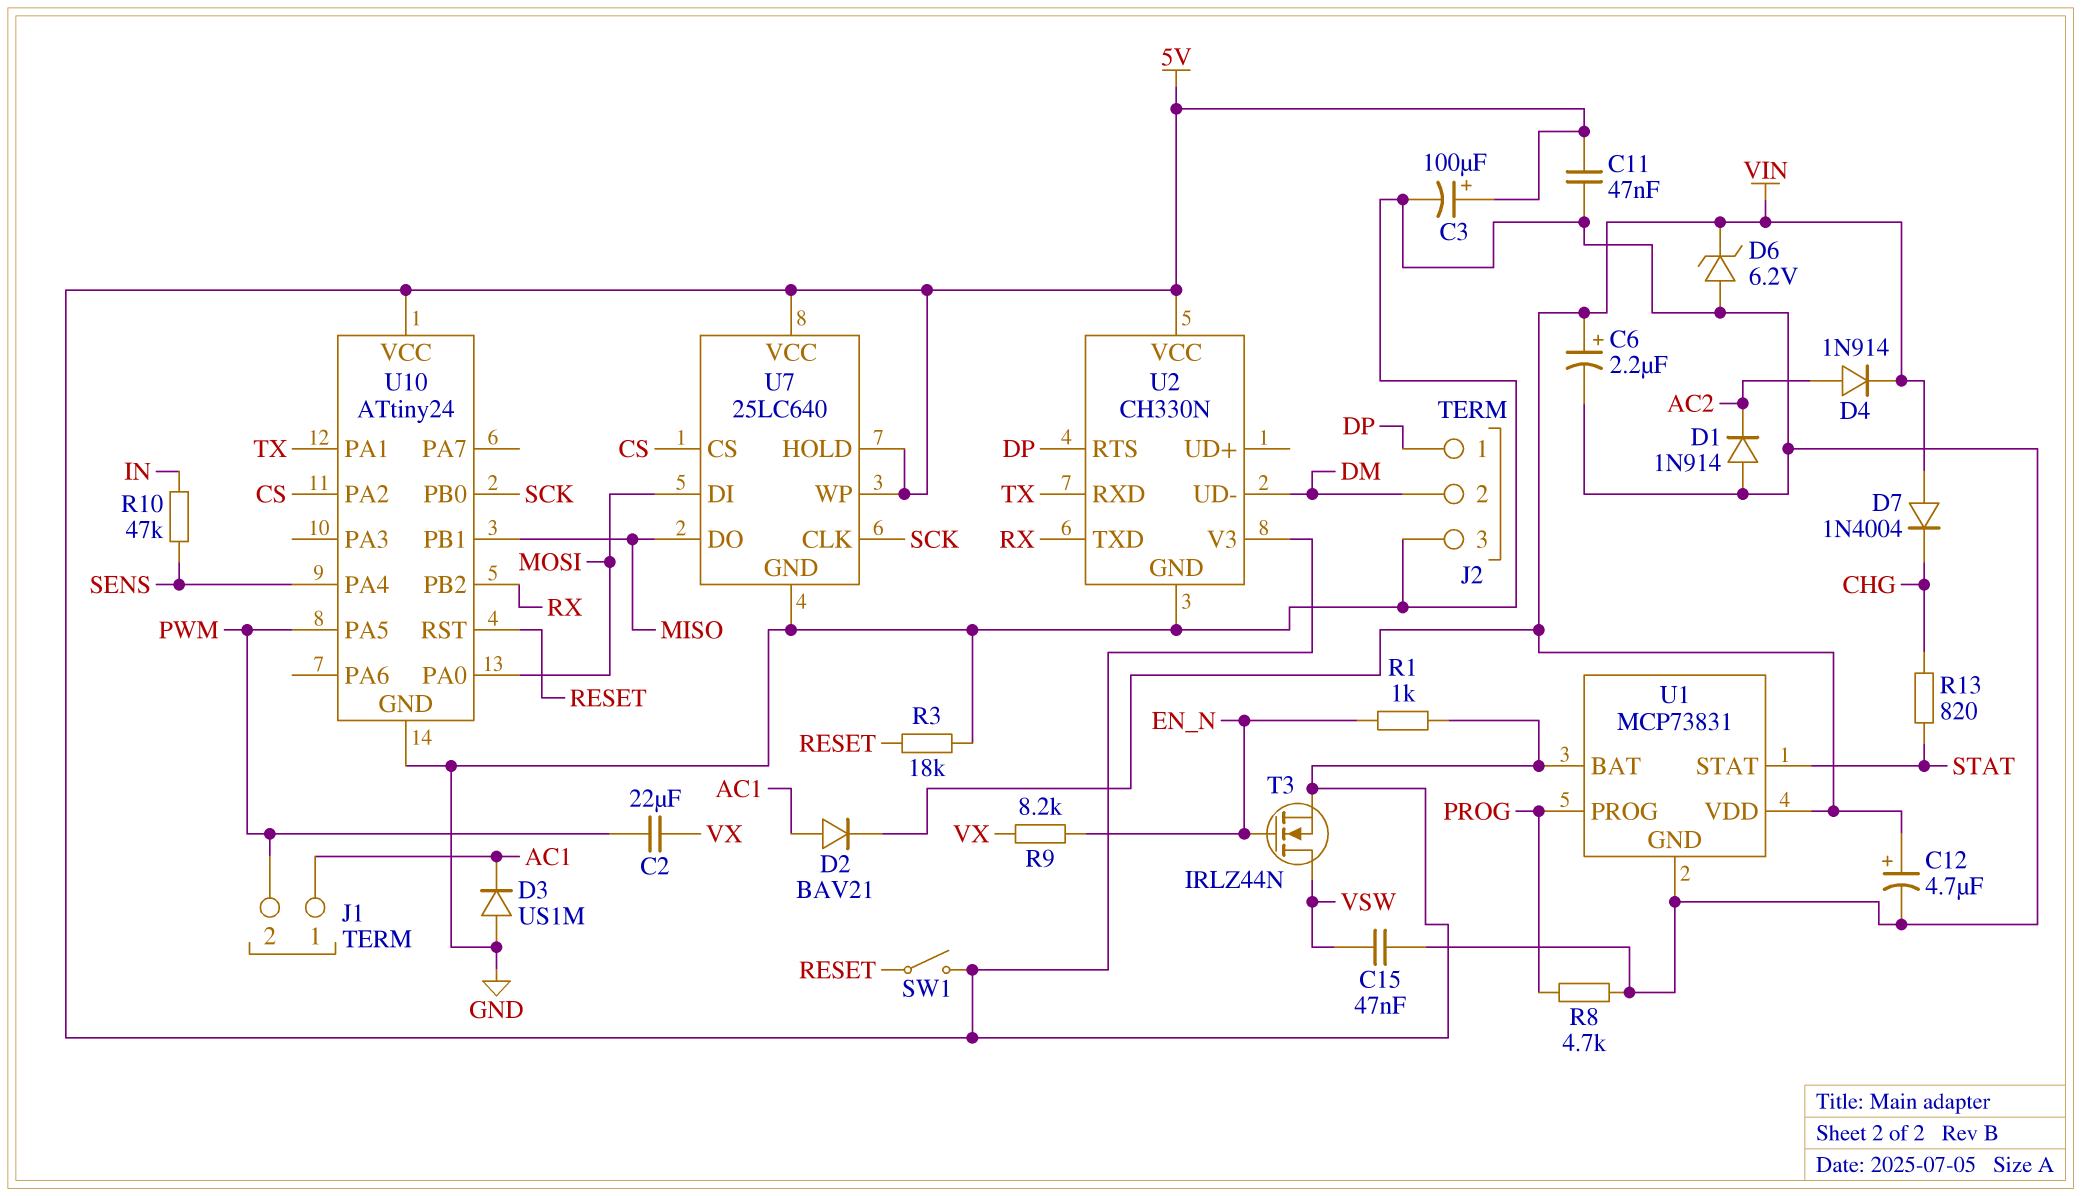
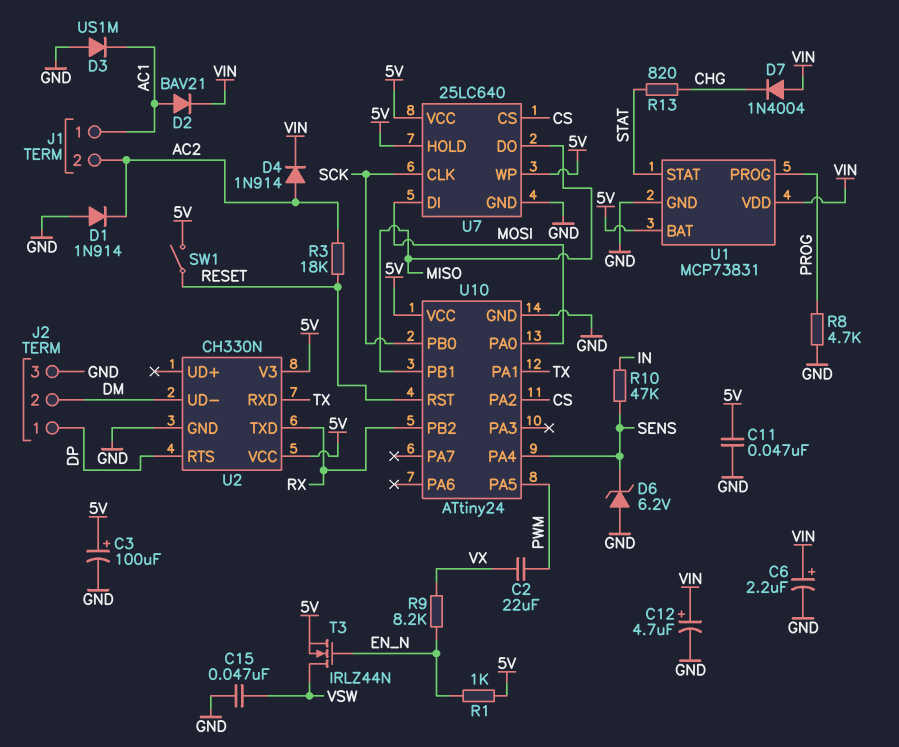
D6: zener 6.2V (A GND, K VIN) -> zener 6.2V (A GND, K SENS)
J1 pin 2: PWM -> AC2
R3: 18k (GND, RESET) -> 18k (AC2, RESET)

